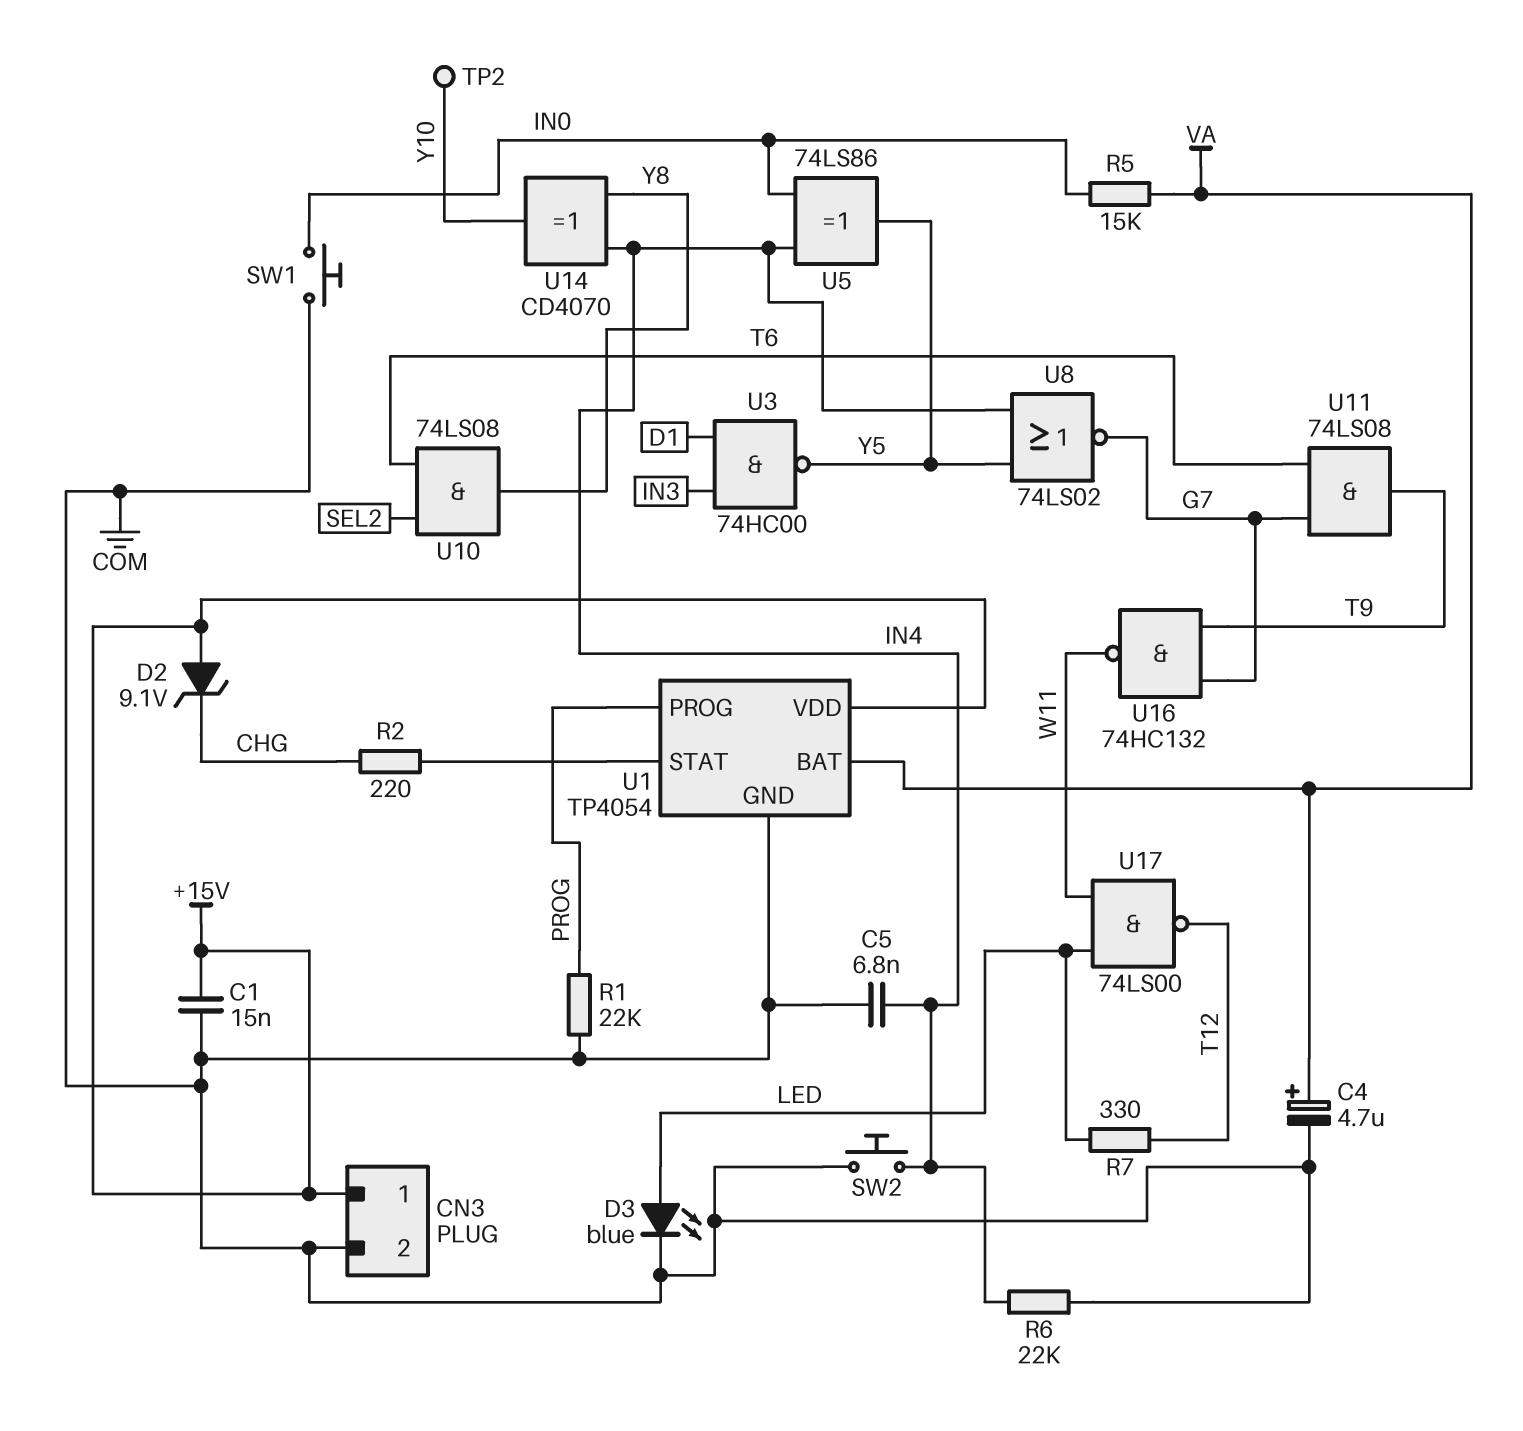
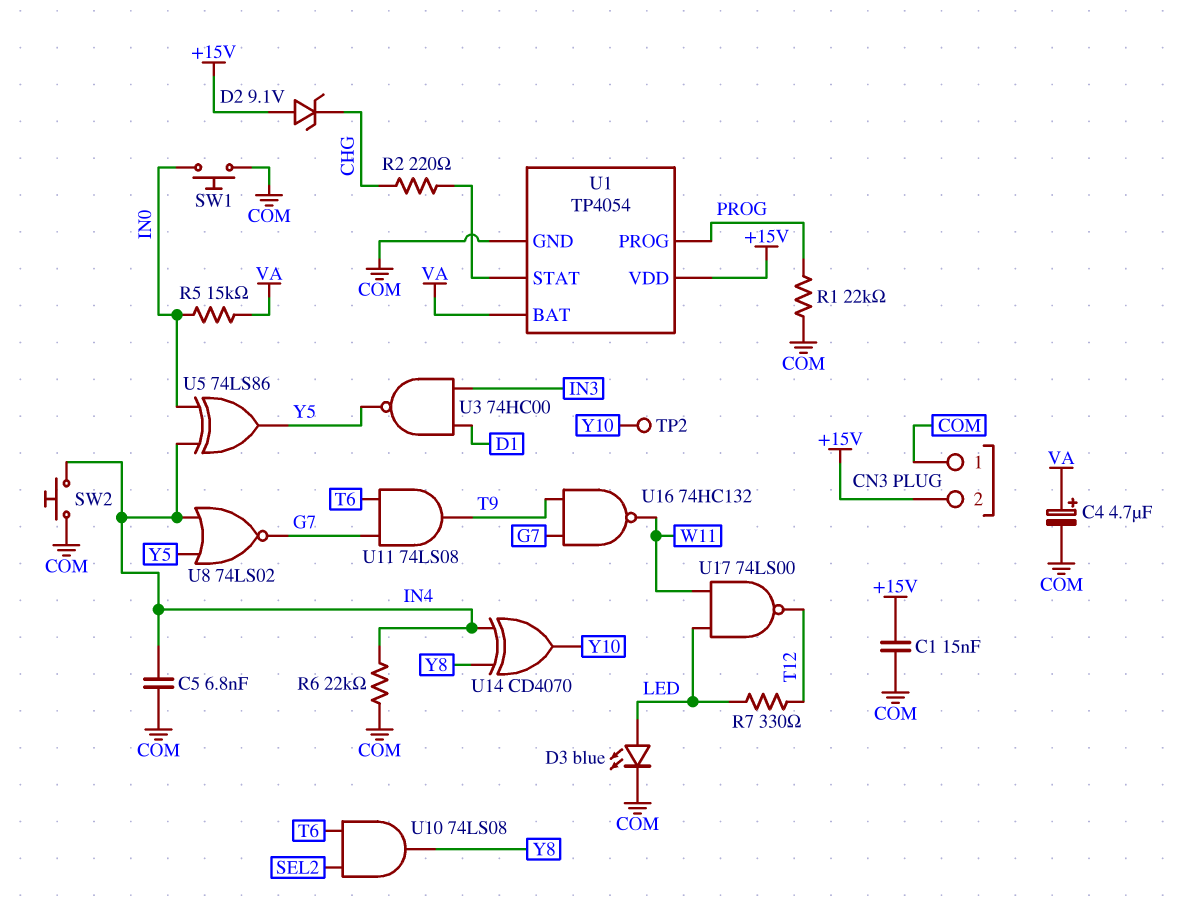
CN3 pin 1: +15V -> COM
CN3 pin 2: COM -> +15V

